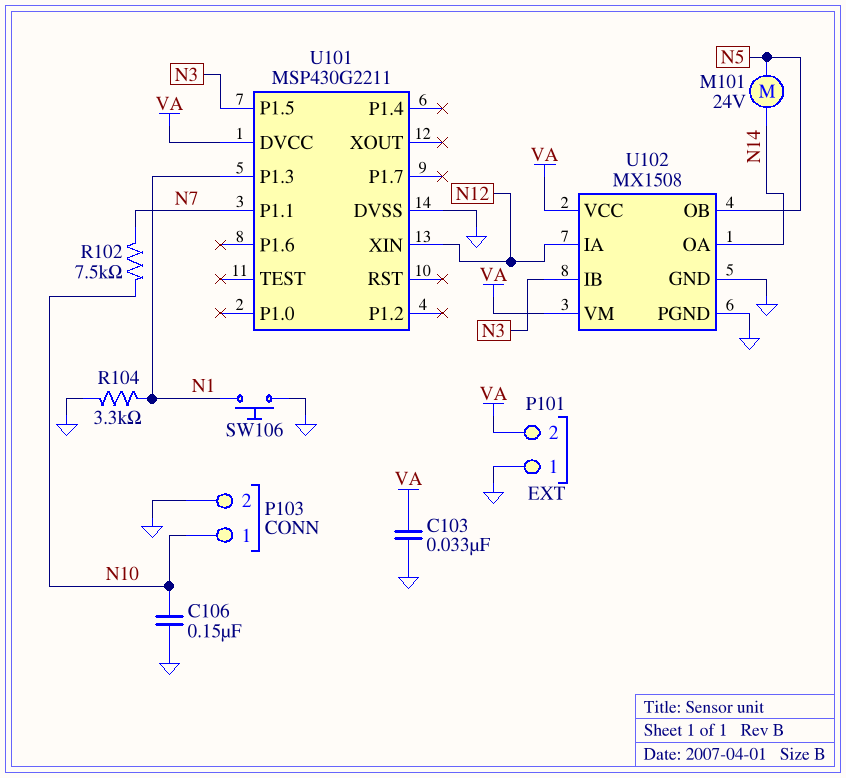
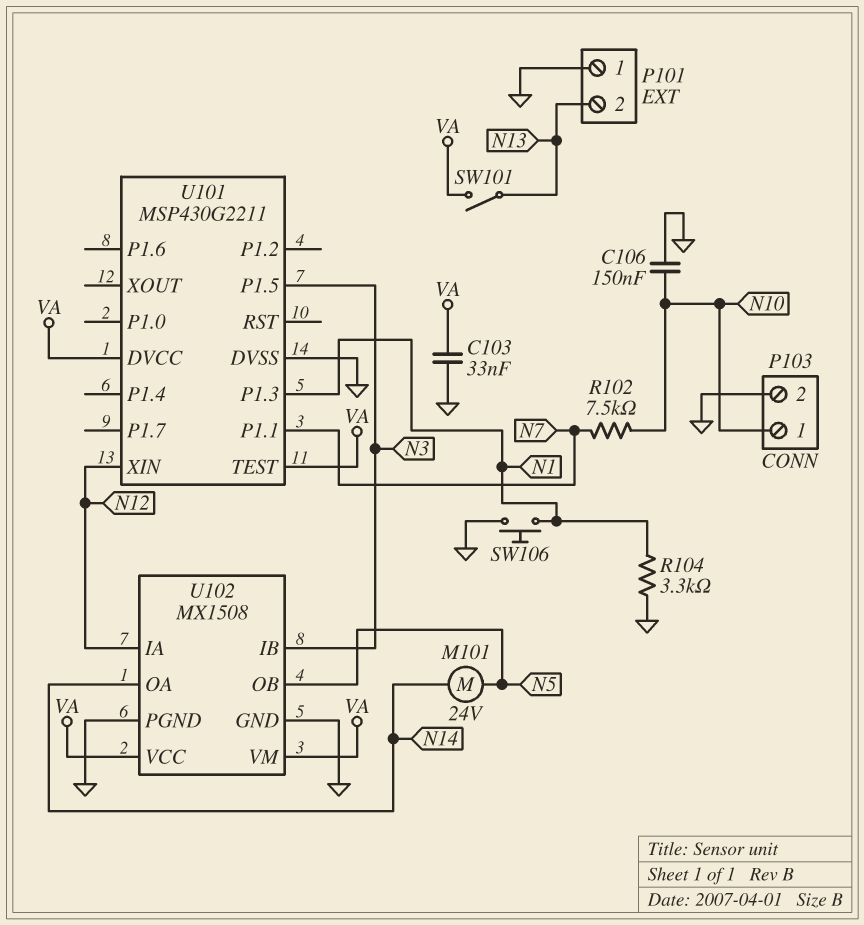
P101 pin 2: VA -> N13
SW101: none -> switch (N13, VA)
U101 pin TEST: none -> VA

